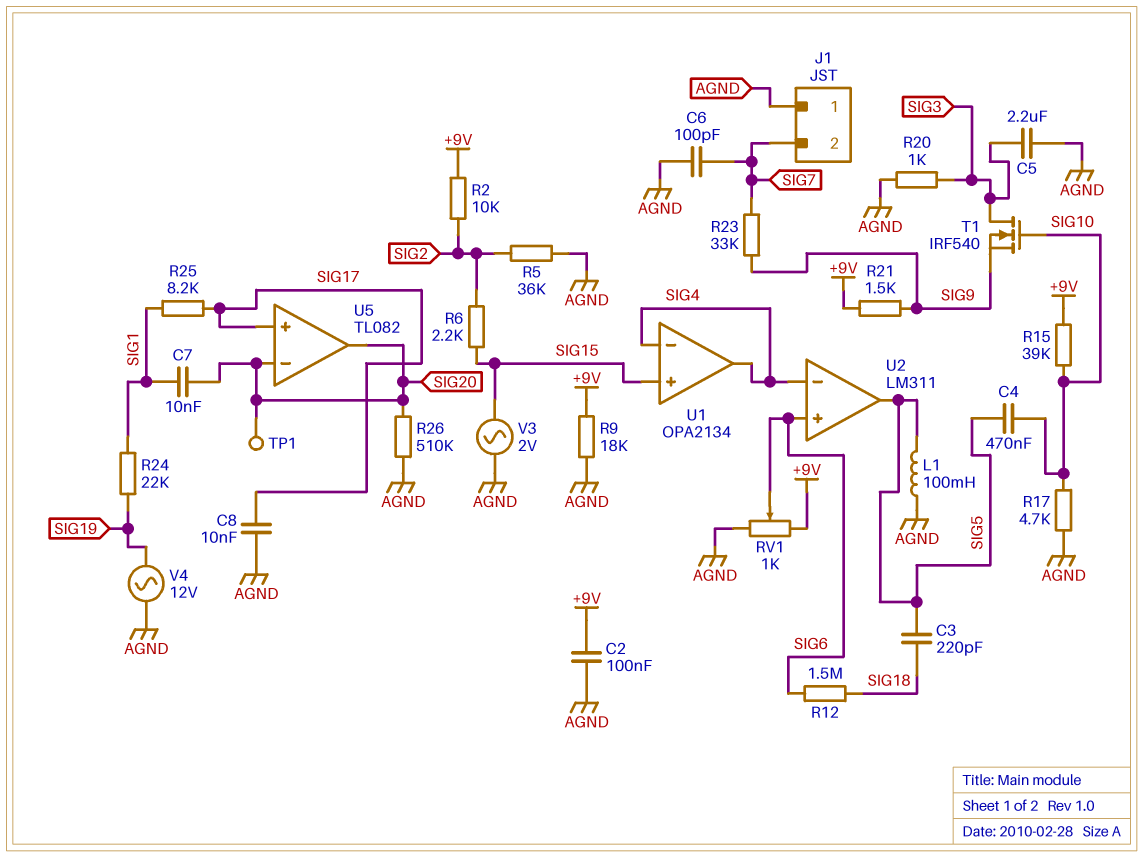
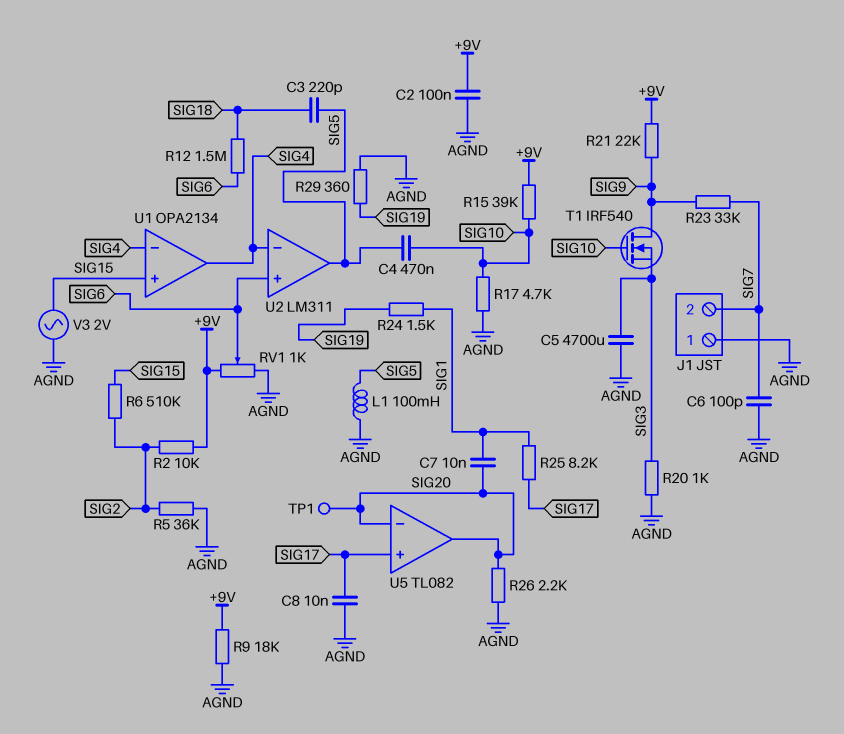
C5: 2.2uF (AGND, SIG3) -> 4700uF (AGND, SIG3)
R6: 2.2k (SIG2, SIG15) -> 510k (SIG2, SIG15)
R21: 1.5k (+9V, SIG9) -> 22k (+9V, SIG9)
R24: 22k (SIG1, SIG19) -> 1.5k (SIG1, SIG19)
R26: 510k (AGND, SIG20) -> 2.2k (AGND, SIG20)
R29: none -> 360 (AGND, SIG19)
T1: NMOS IRF540 (G SIG10, D SIG3, S SIG9) -> NMOS IRF540 (G SIG10, D SIG9, S SIG3)
V4: AC 12V (AGND, SIG19) -> none

